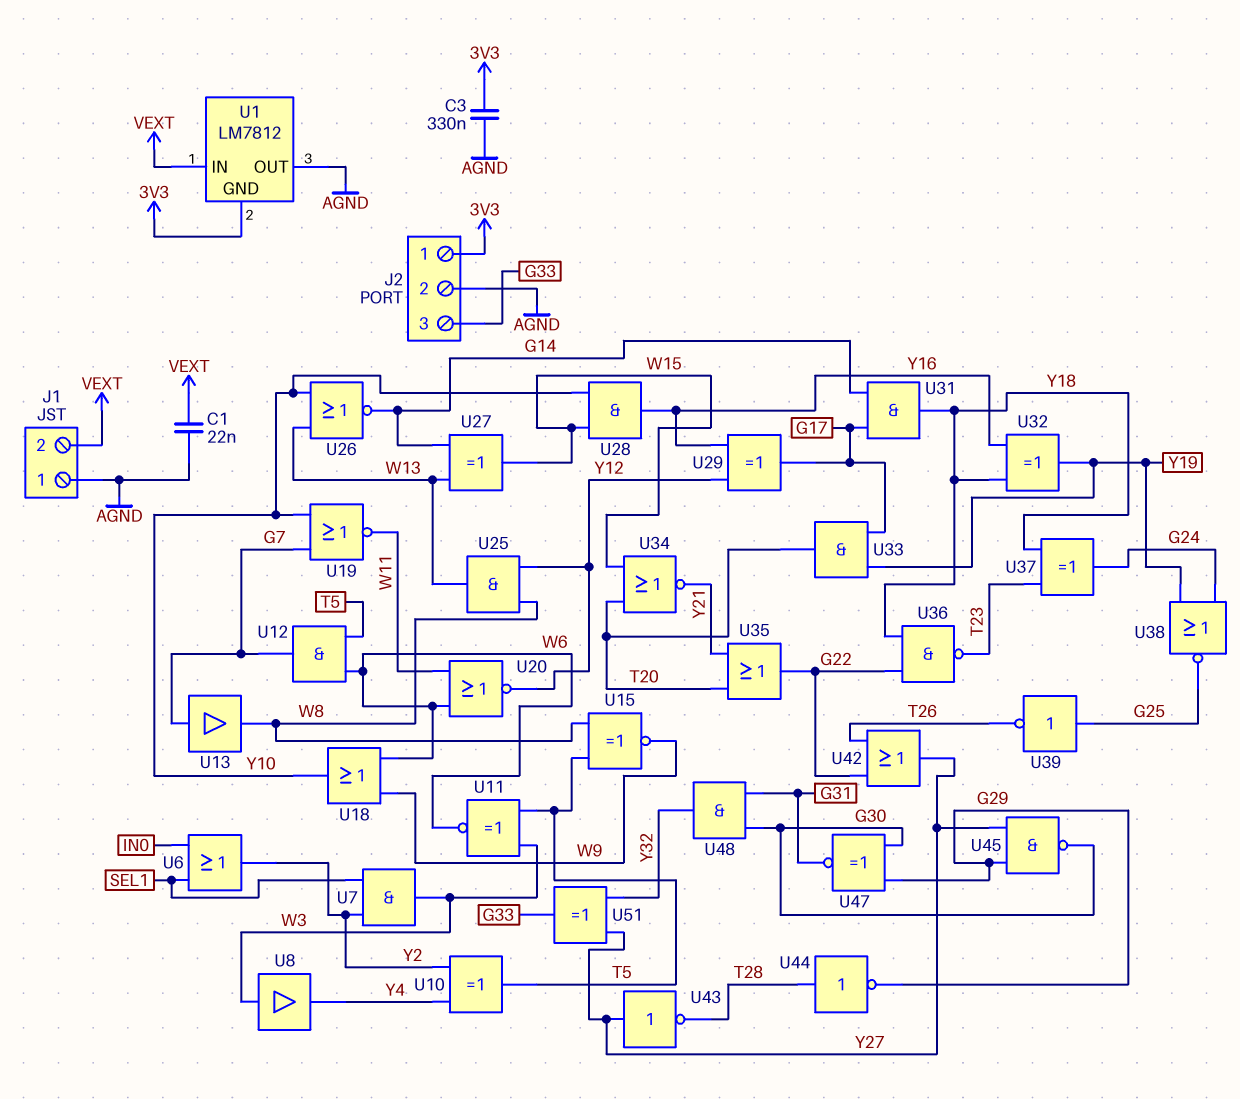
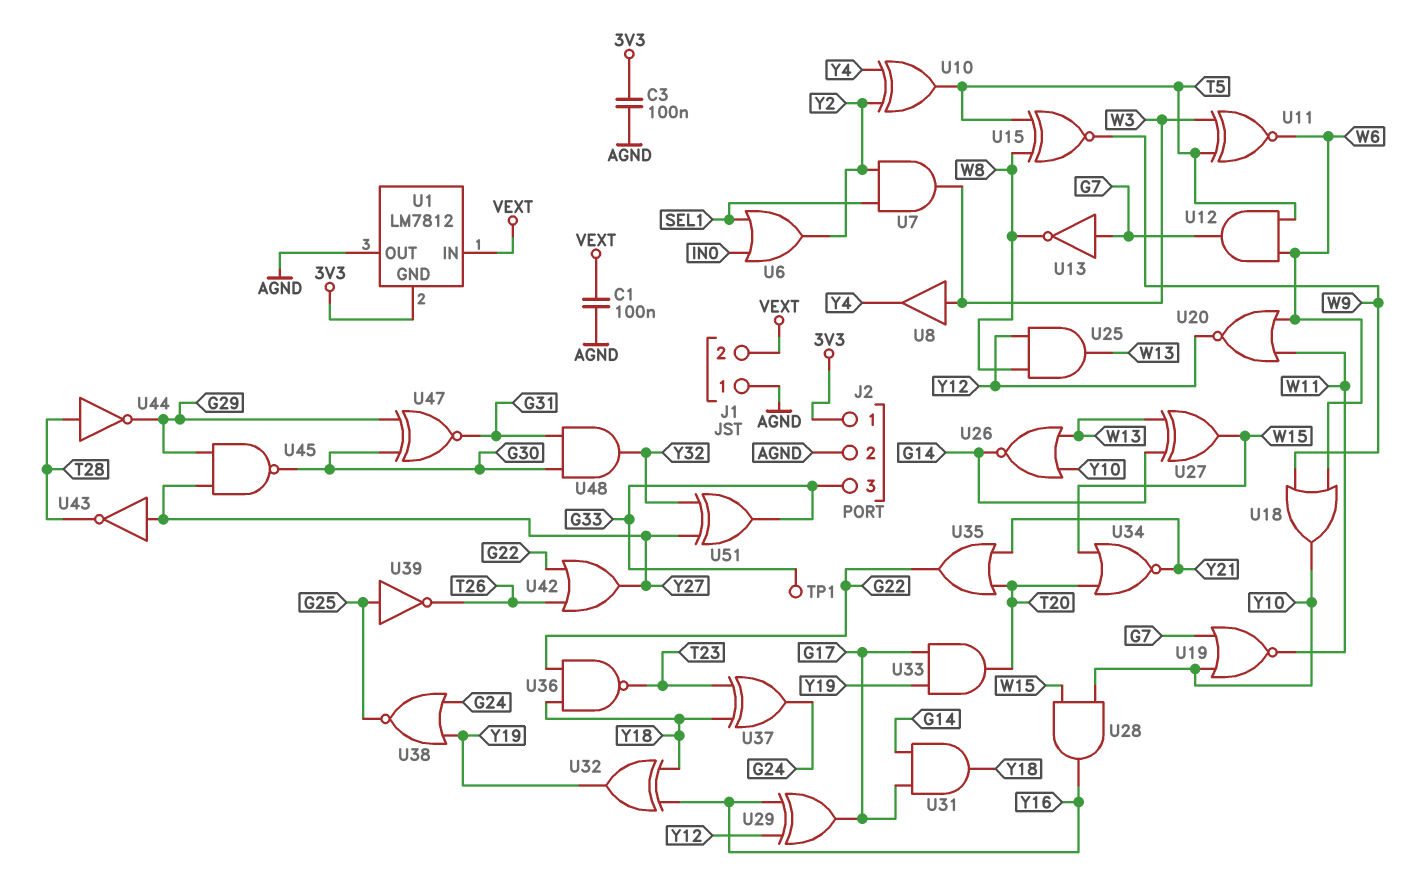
C1: 22nF (AGND, VEXT) -> 100nF (AGND, VEXT)
C3: 330nF (3V3, AGND) -> 100nF (3V3, AGND)
TP1: none -> test point (G33)
U13: buffer (in G7, out W8) -> NOT (in G7, out W8)

